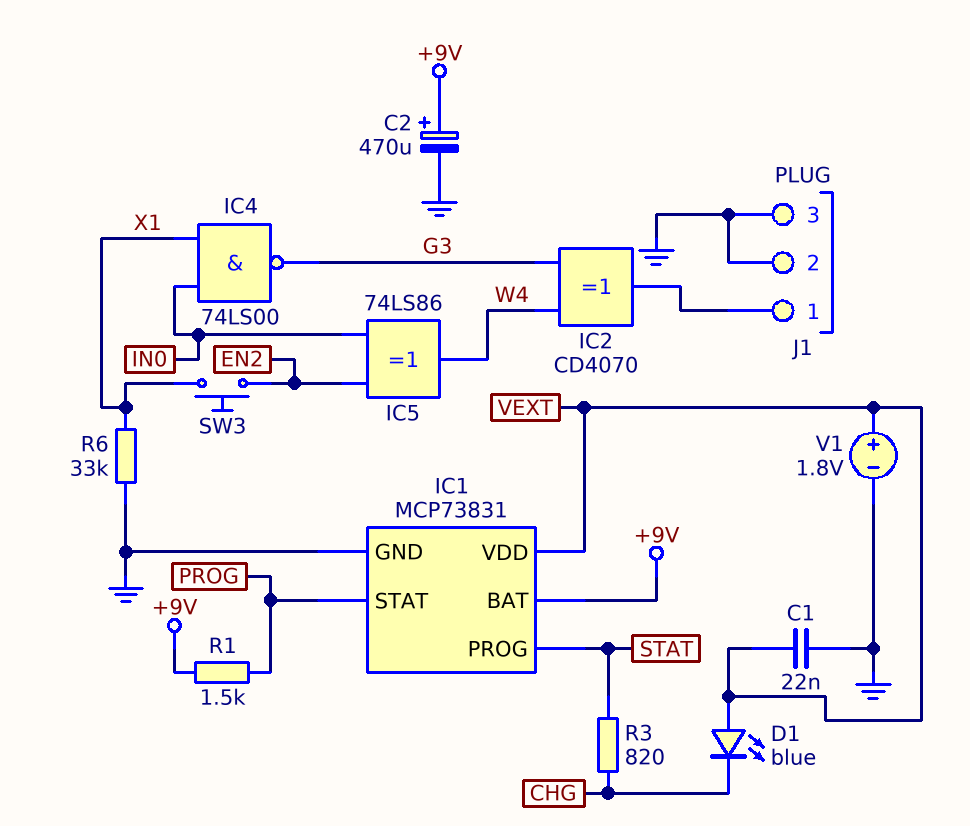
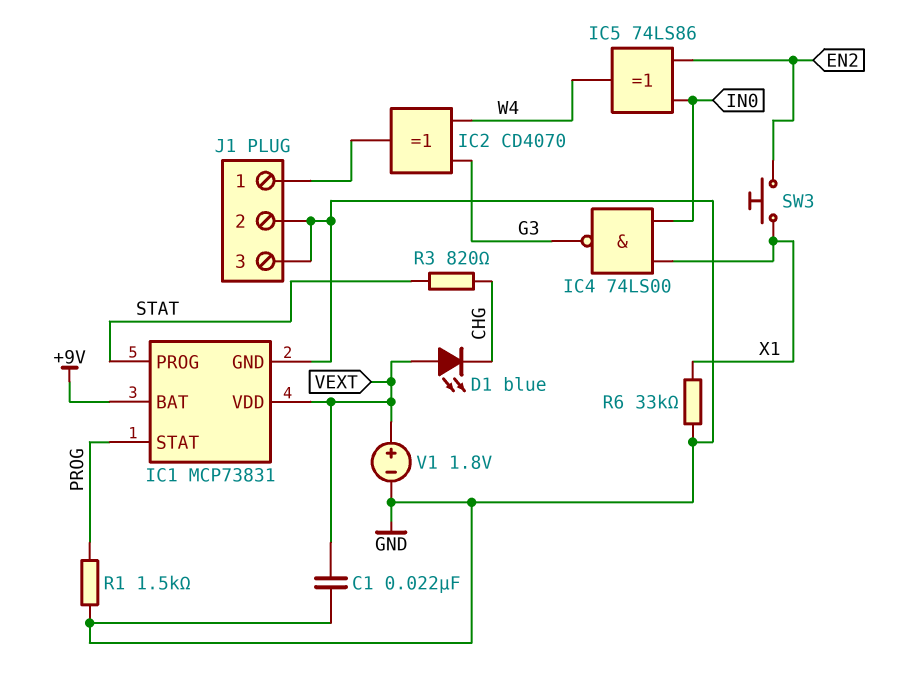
C2: 470uF (plus +9V, minus GND) -> none
R1: 1.5k (+9V, PROG) -> 1.5k (GND, PROG)

